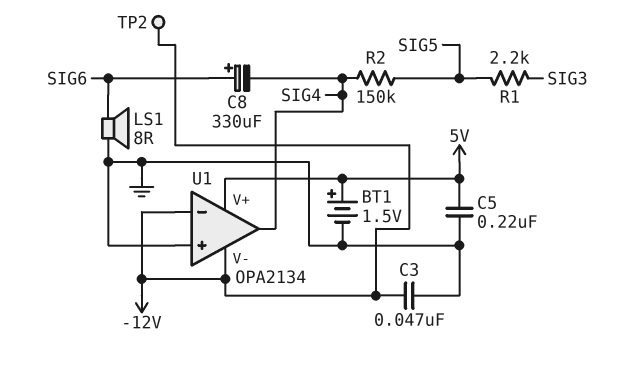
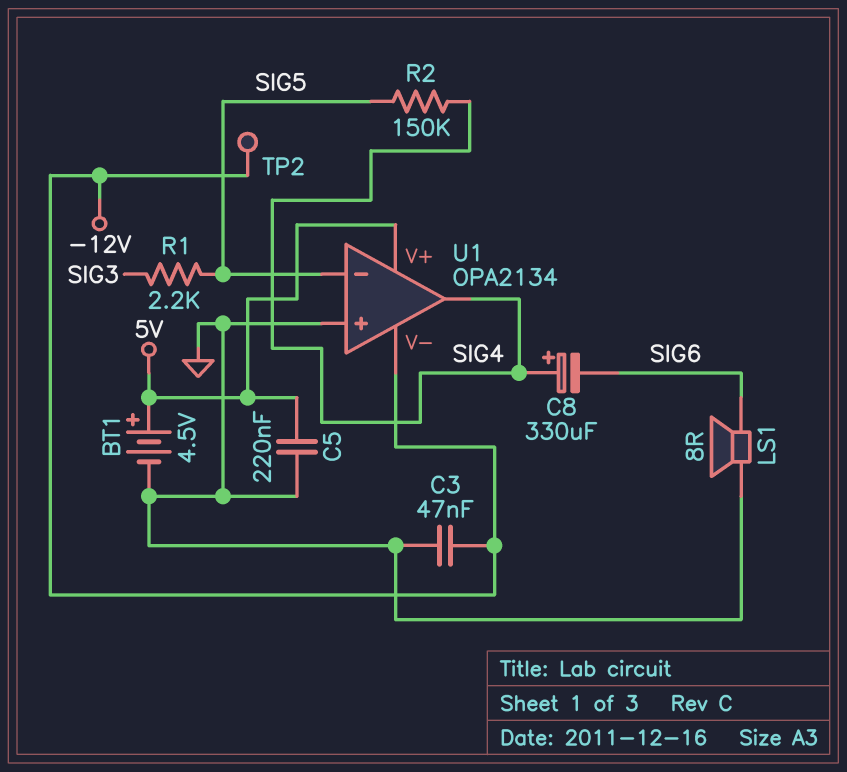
BT1: 1.5V (plus 5V, minus GND) -> 4.5V (plus 5V, minus GND)
C8: 330uF (plus SIG6, minus SIG4) -> 330uF (plus SIG4, minus SIG6)
U1 pin in-: -12V -> SIG5

